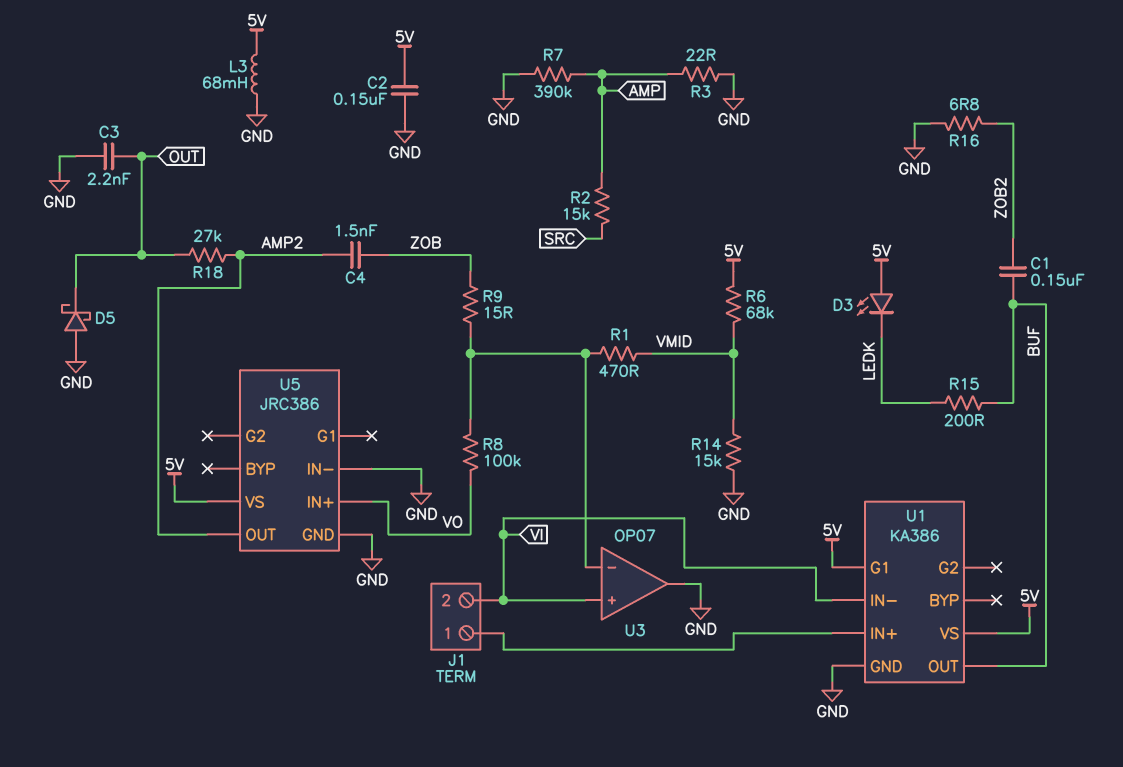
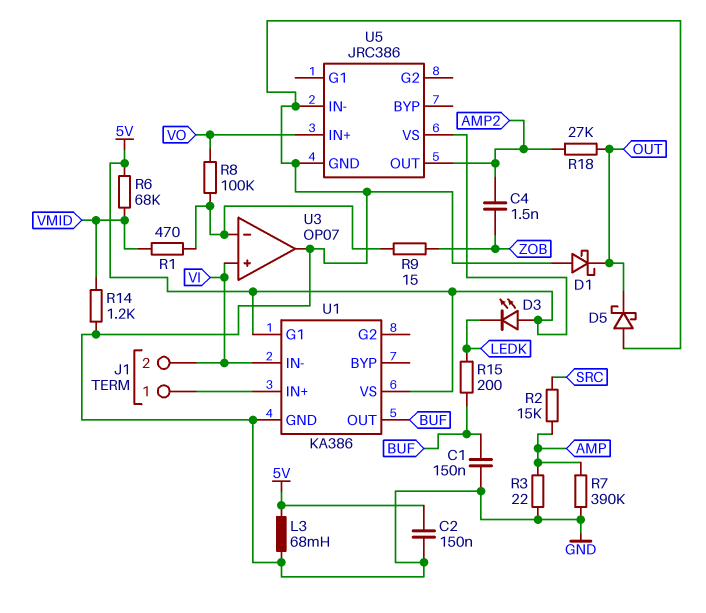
C1: 150nF (BUF, ZOB2) -> 150nF (BUF, GND)
C3: 2.2nF (GND, OUT) -> none
D1: none -> schottky (A GND, K OUT)
R14: 15k (GND, VMID) -> 1.2k (GND, VMID)
R16: 6.8 (GND, ZOB2) -> none

